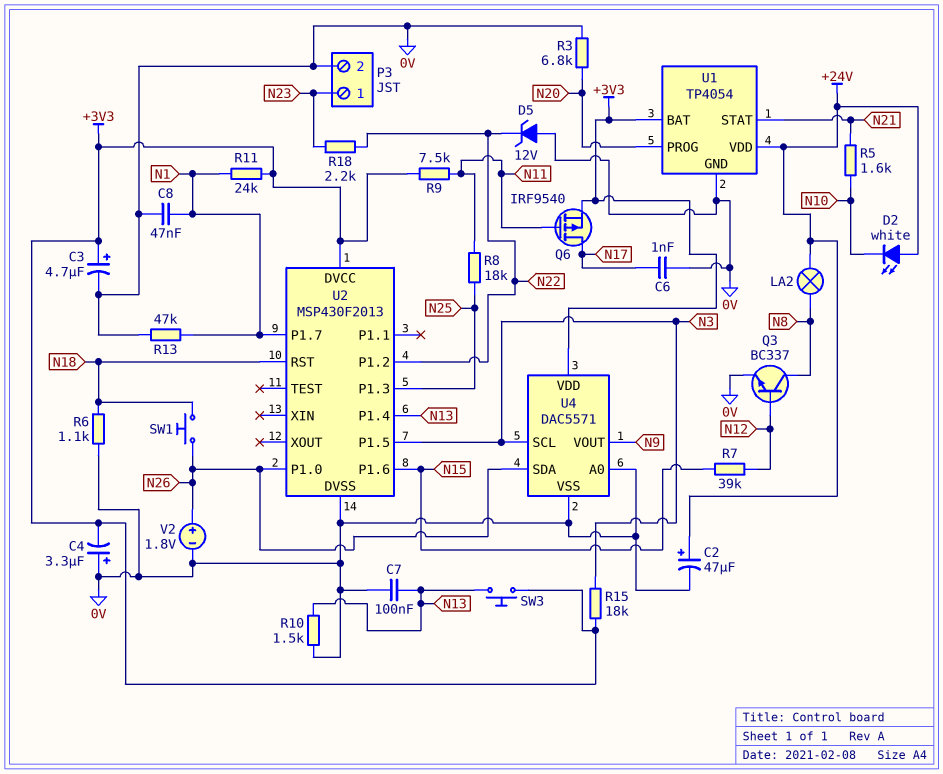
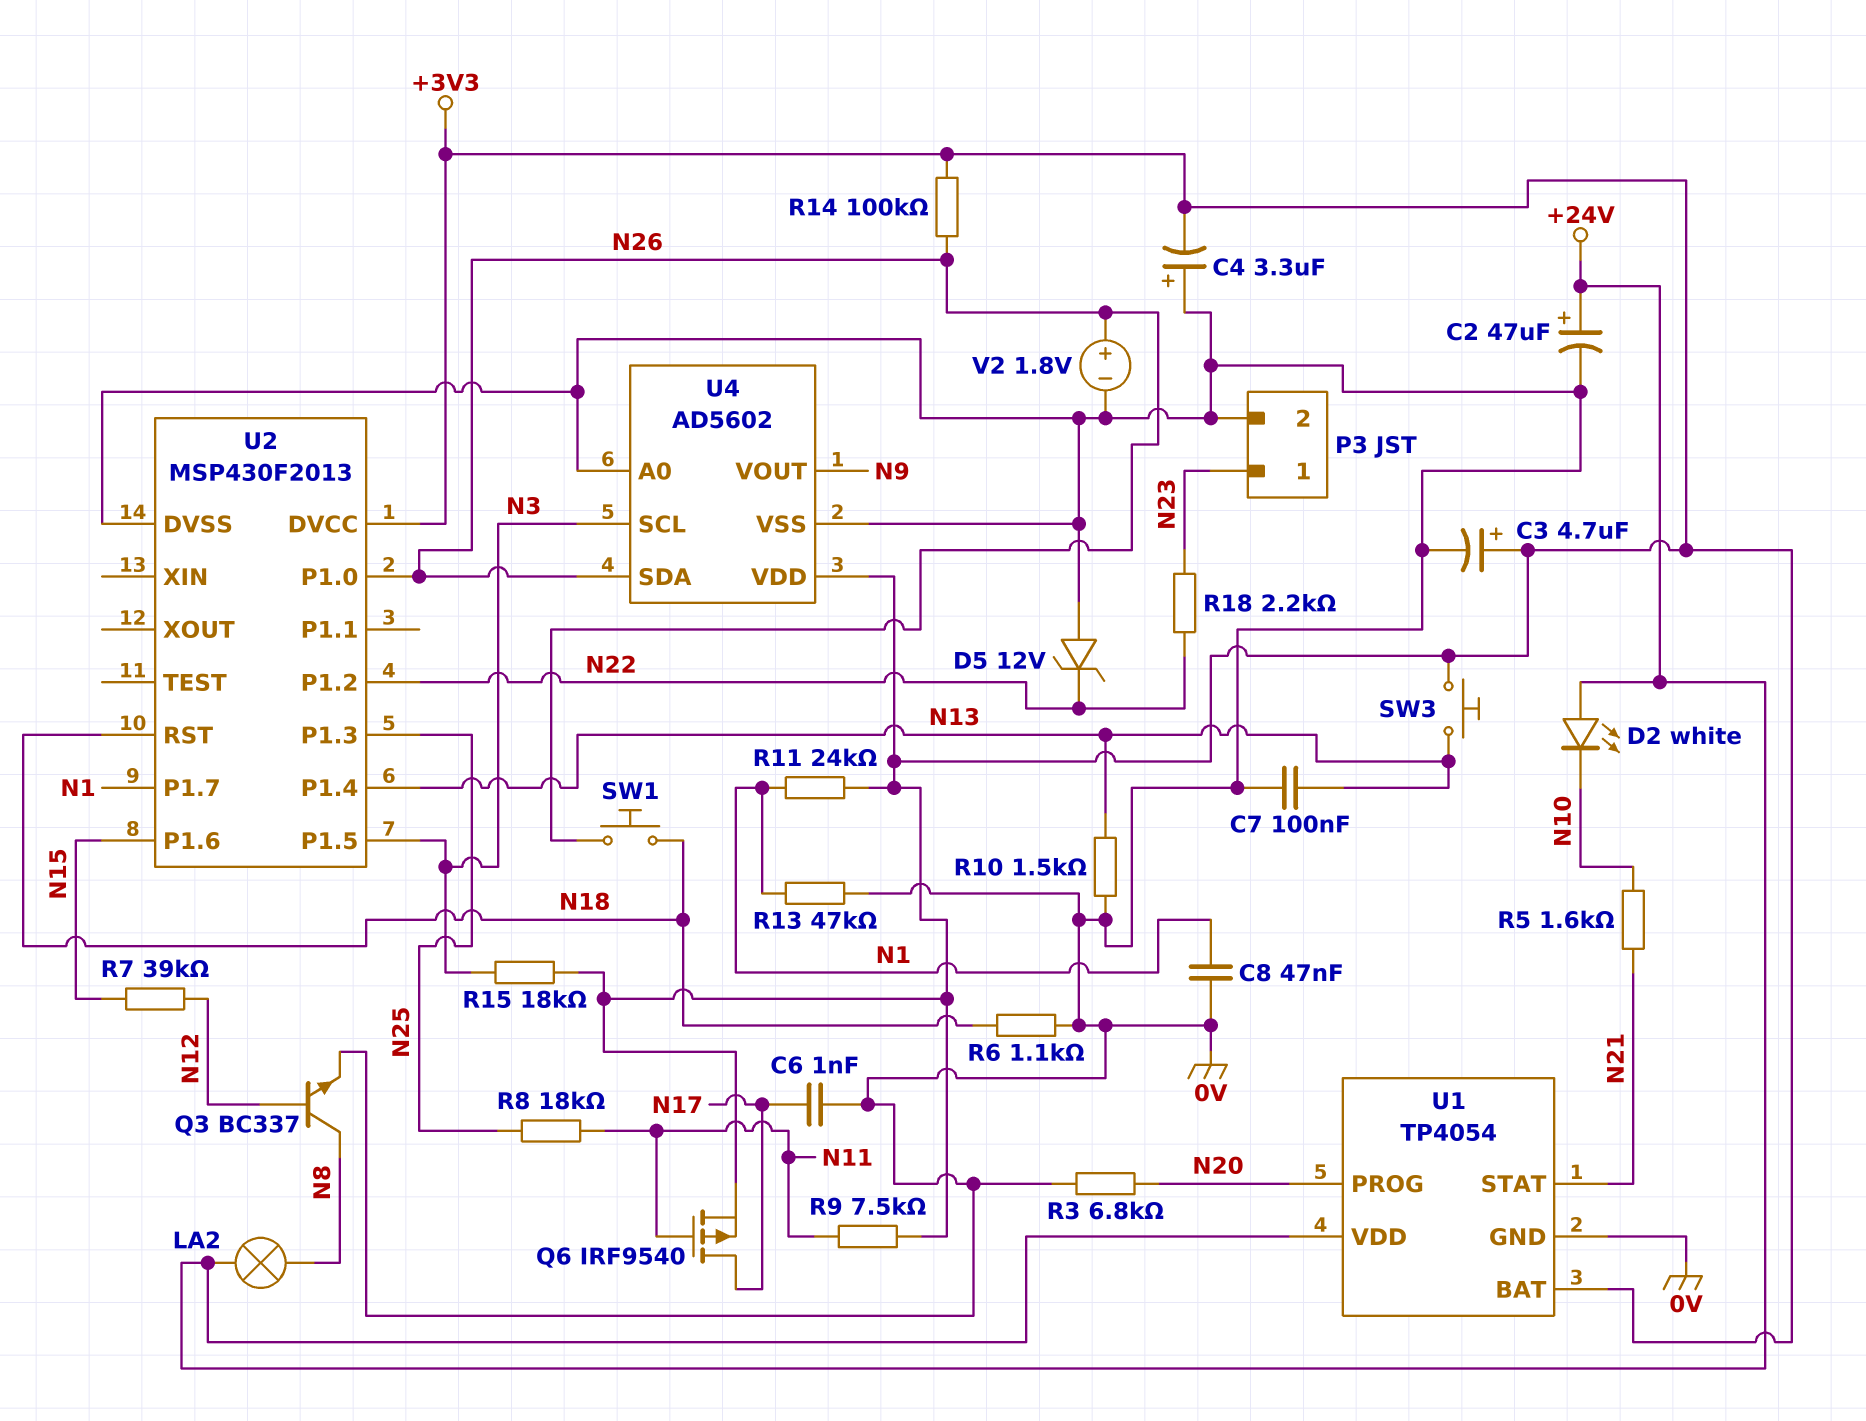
R14: none -> 100k (+3V3, N26)
U4: DAC5571 -> AD5602

